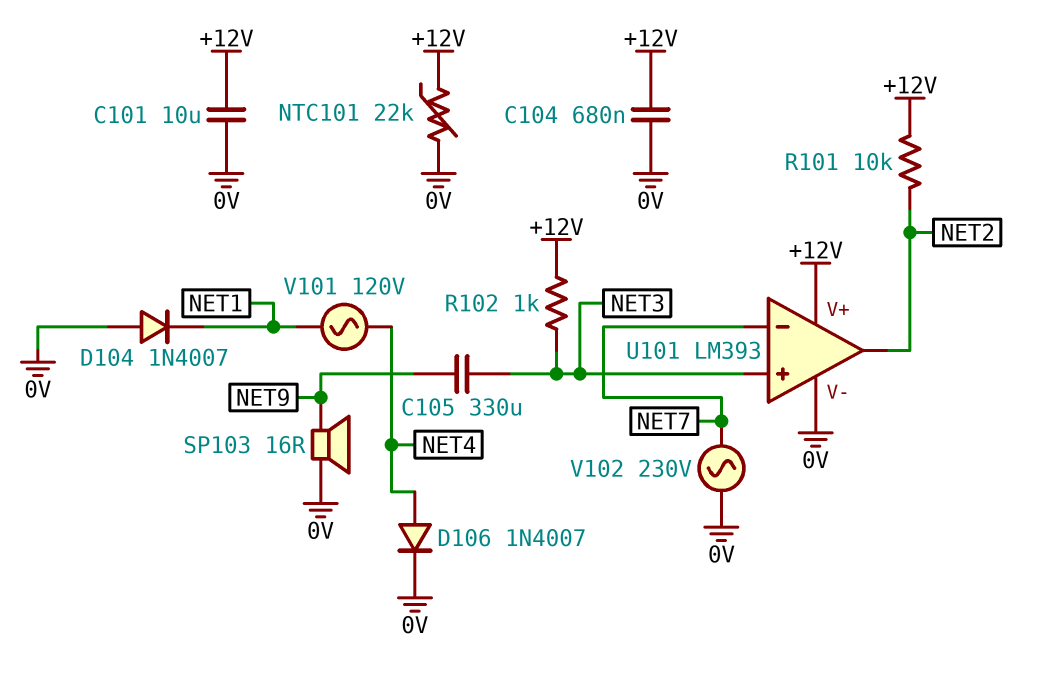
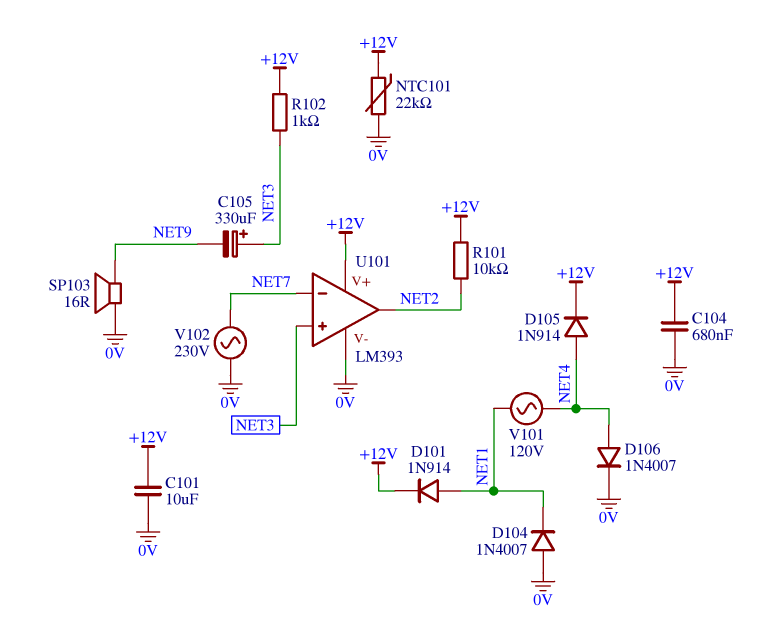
C105: 330uF (NET3, NET9) -> 330uF (plus NET3, minus NET9)
D101: none -> diode 1N914 (A NET1, K +12V)
D105: none -> diode 1N914 (A NET4, K +12V)

